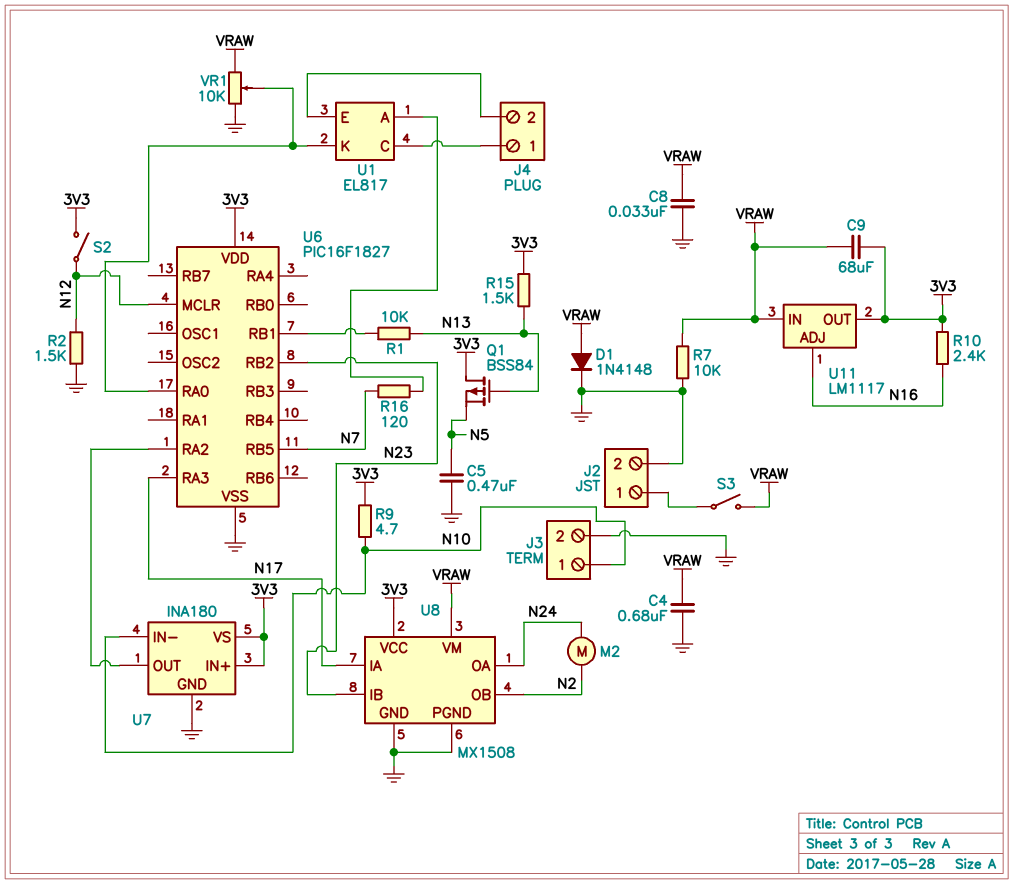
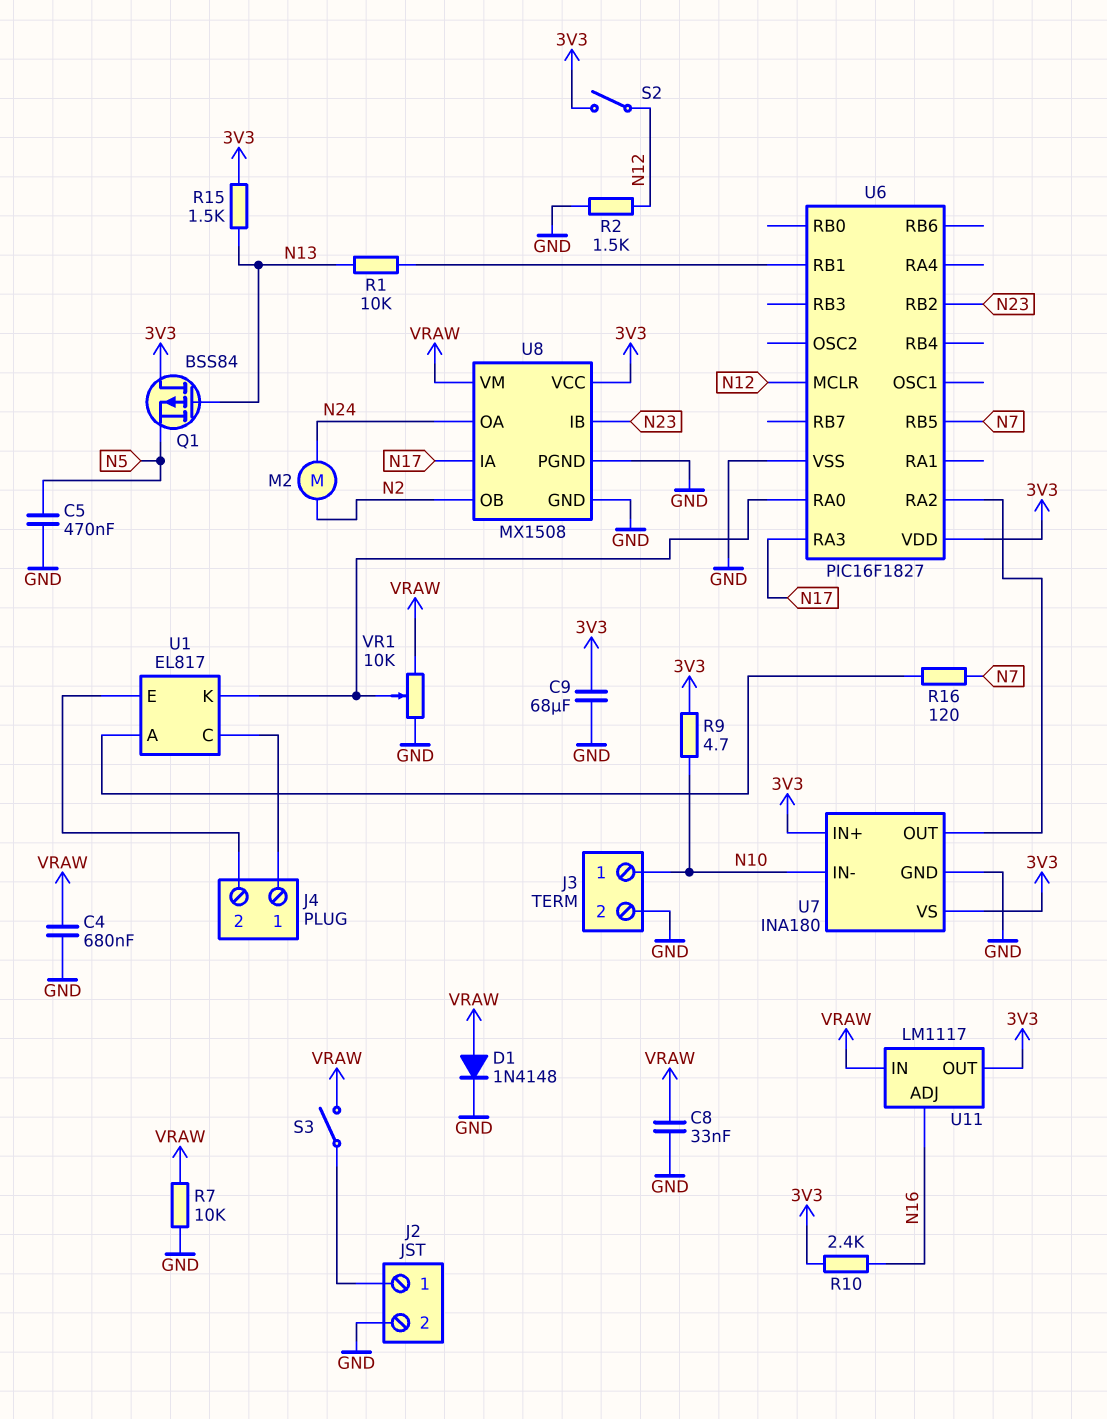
C9: 68uF (3V3, VRAW) -> 68uF (3V3, GND)

